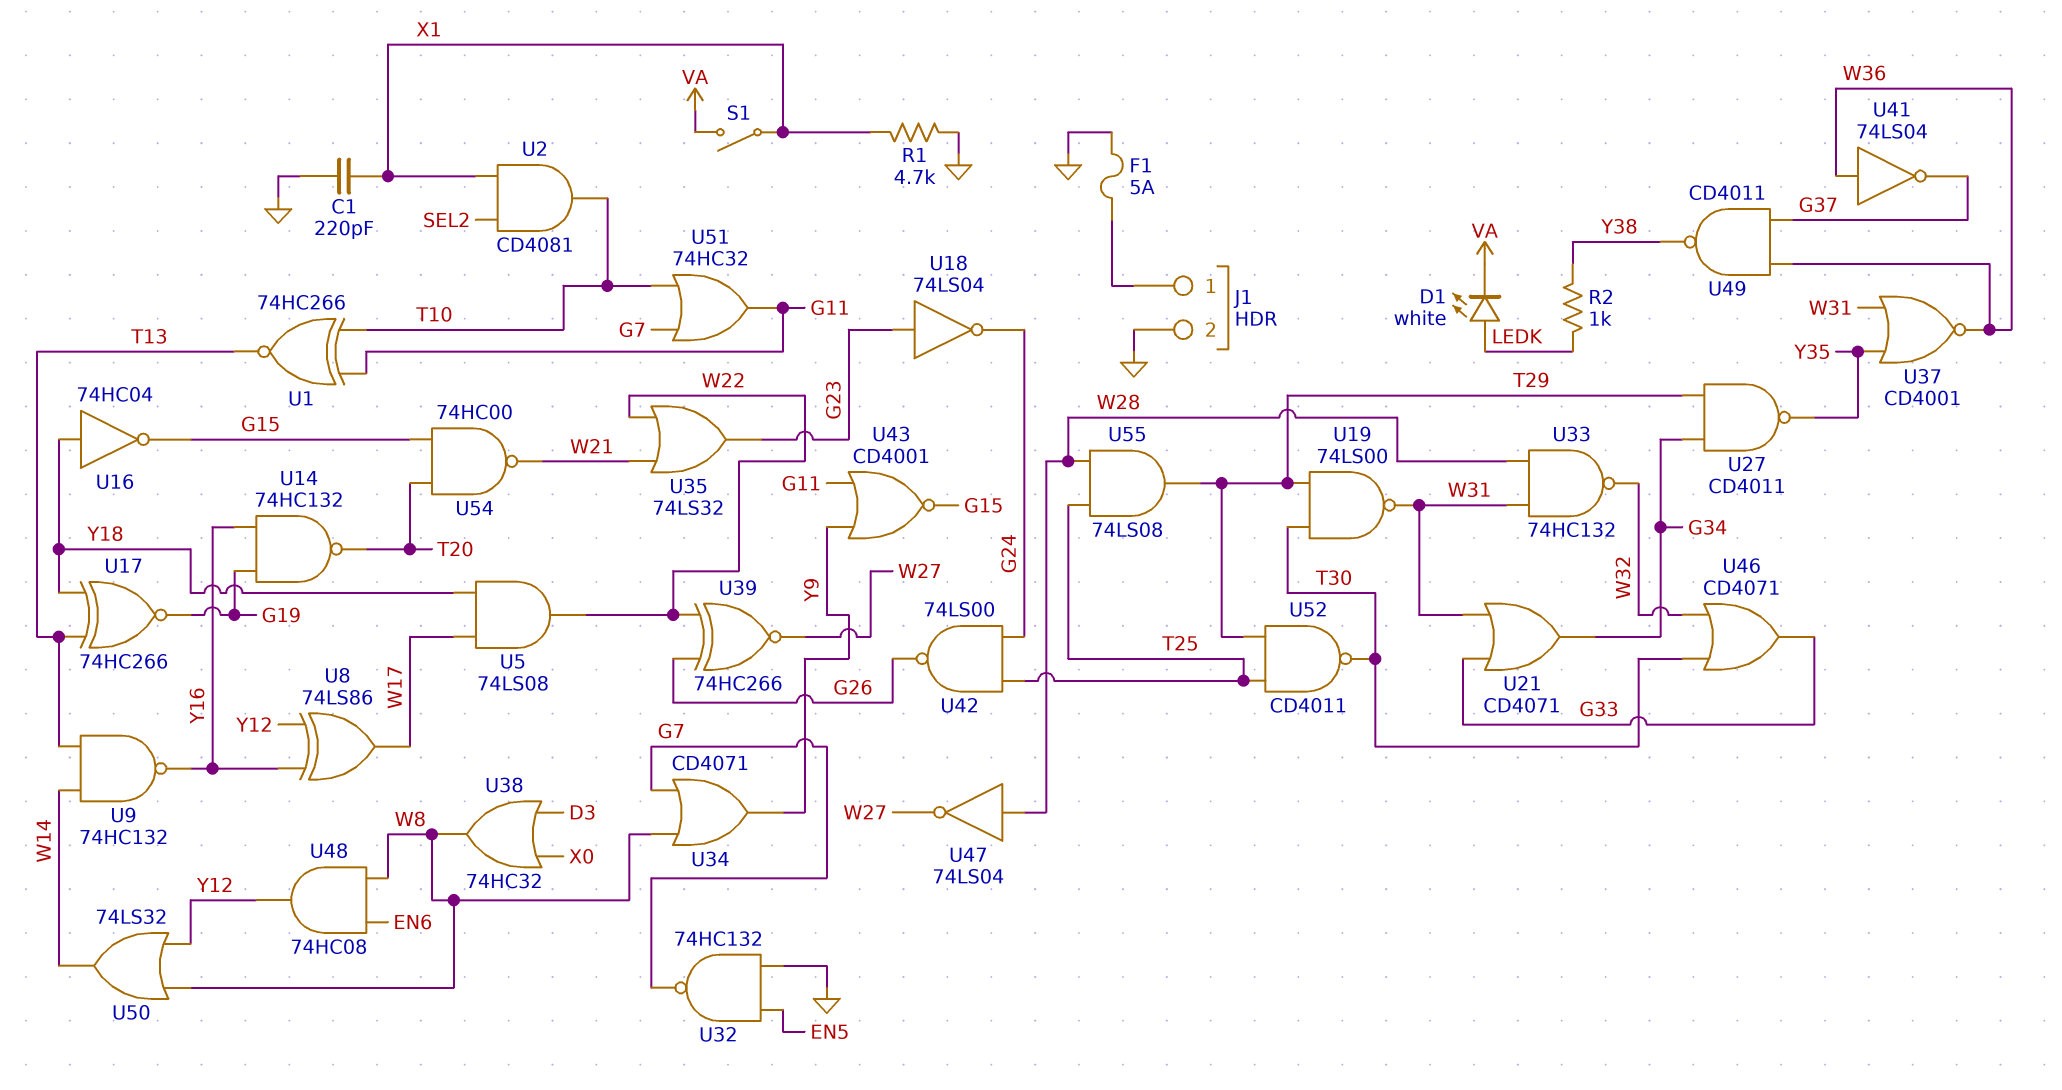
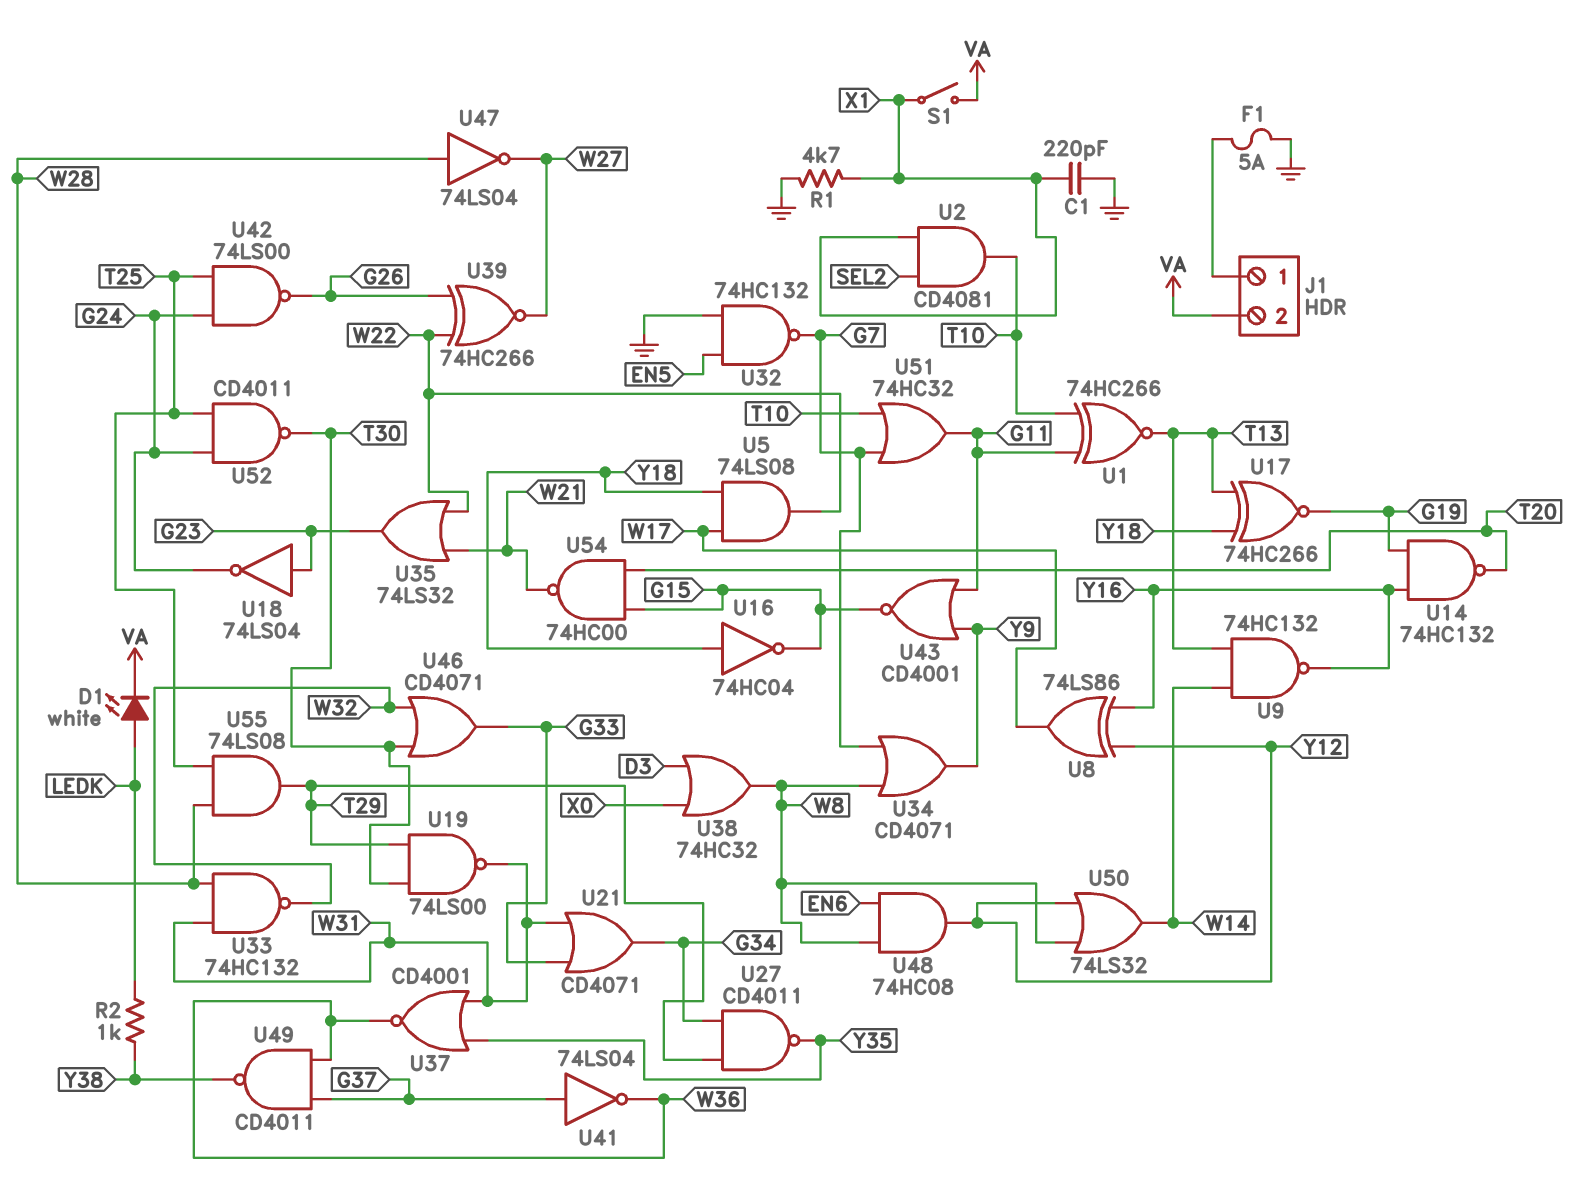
J1 pin 2: GND -> VA
U41: NOT 74LS04 (in W36, out G37) -> NOT 74LS04 (in G37, out W36)
U52: NAND CD4011 (in T25, in T29, out T30) -> NAND CD4011 (in G24, in T25, out T30)

